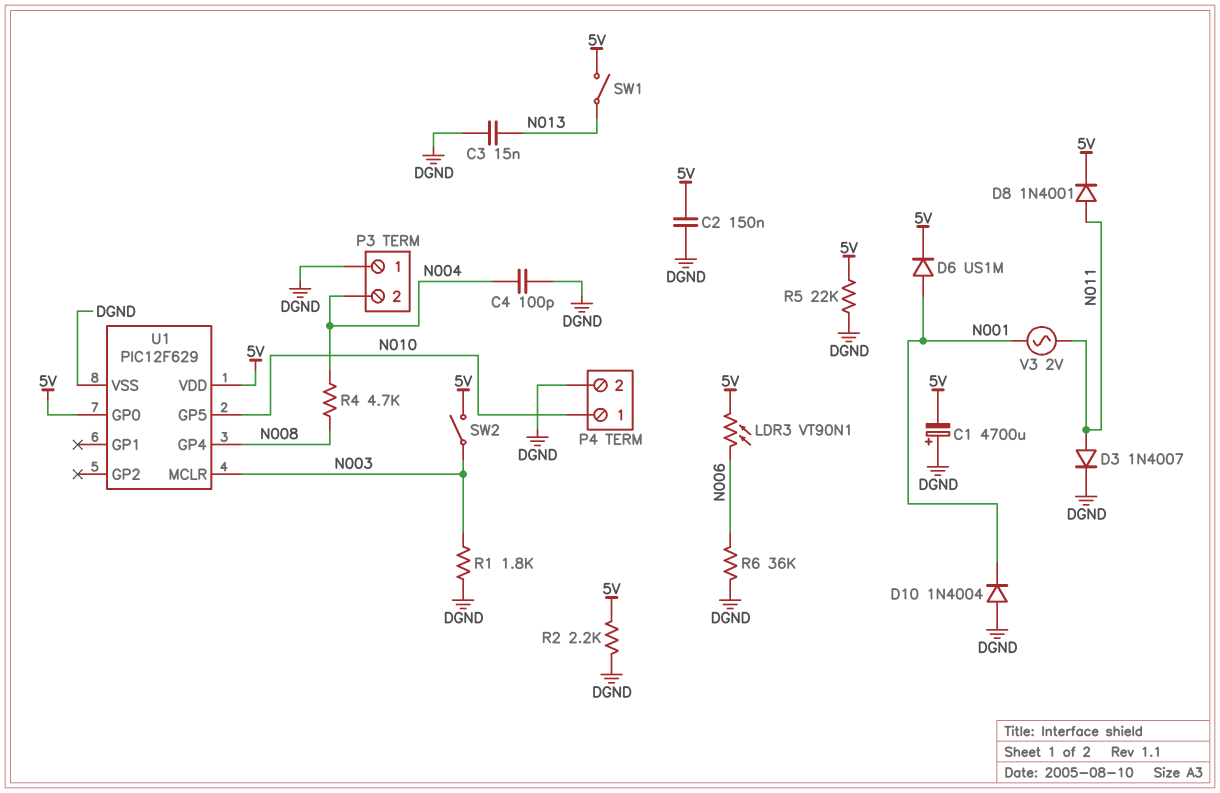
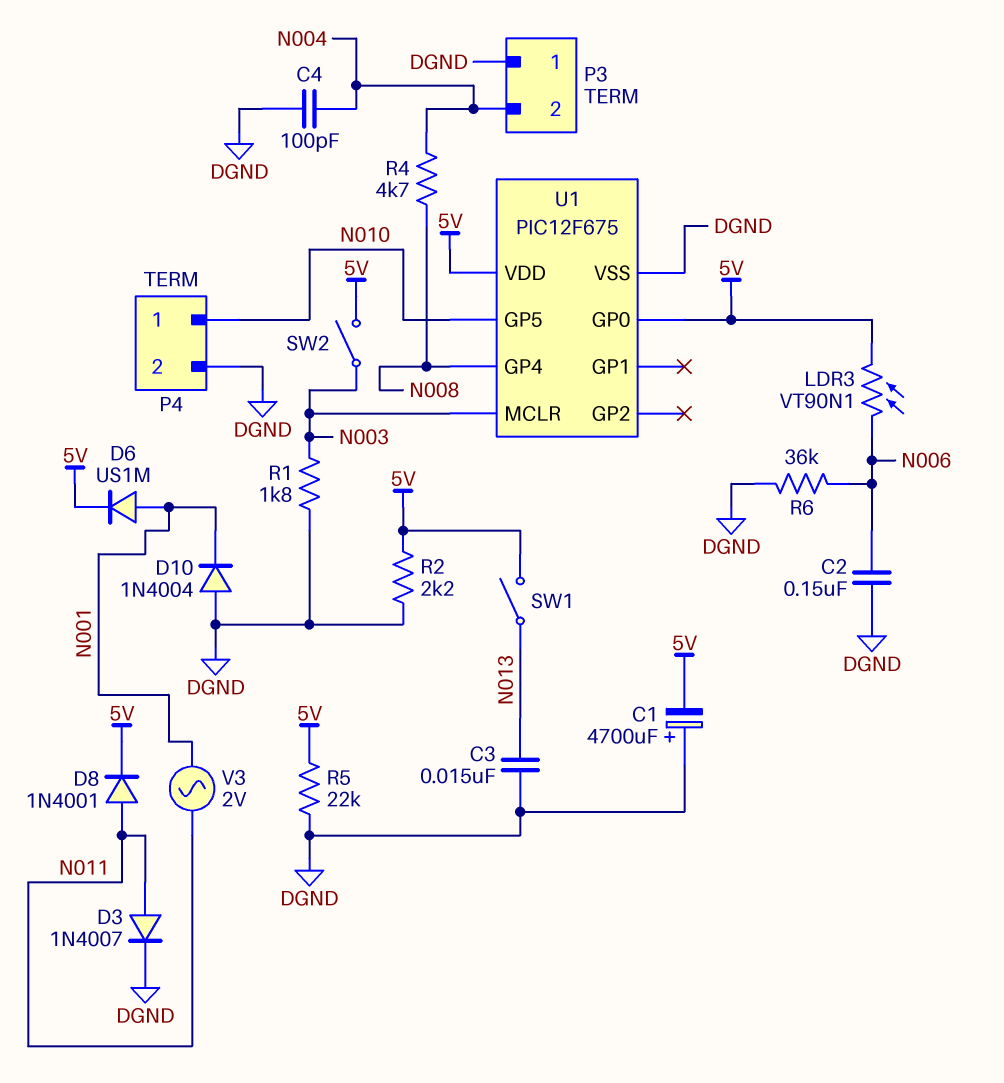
C2: 150nF (5V, DGND) -> 150nF (DGND, N006)
U1: PIC12F629 -> PIC12F675

